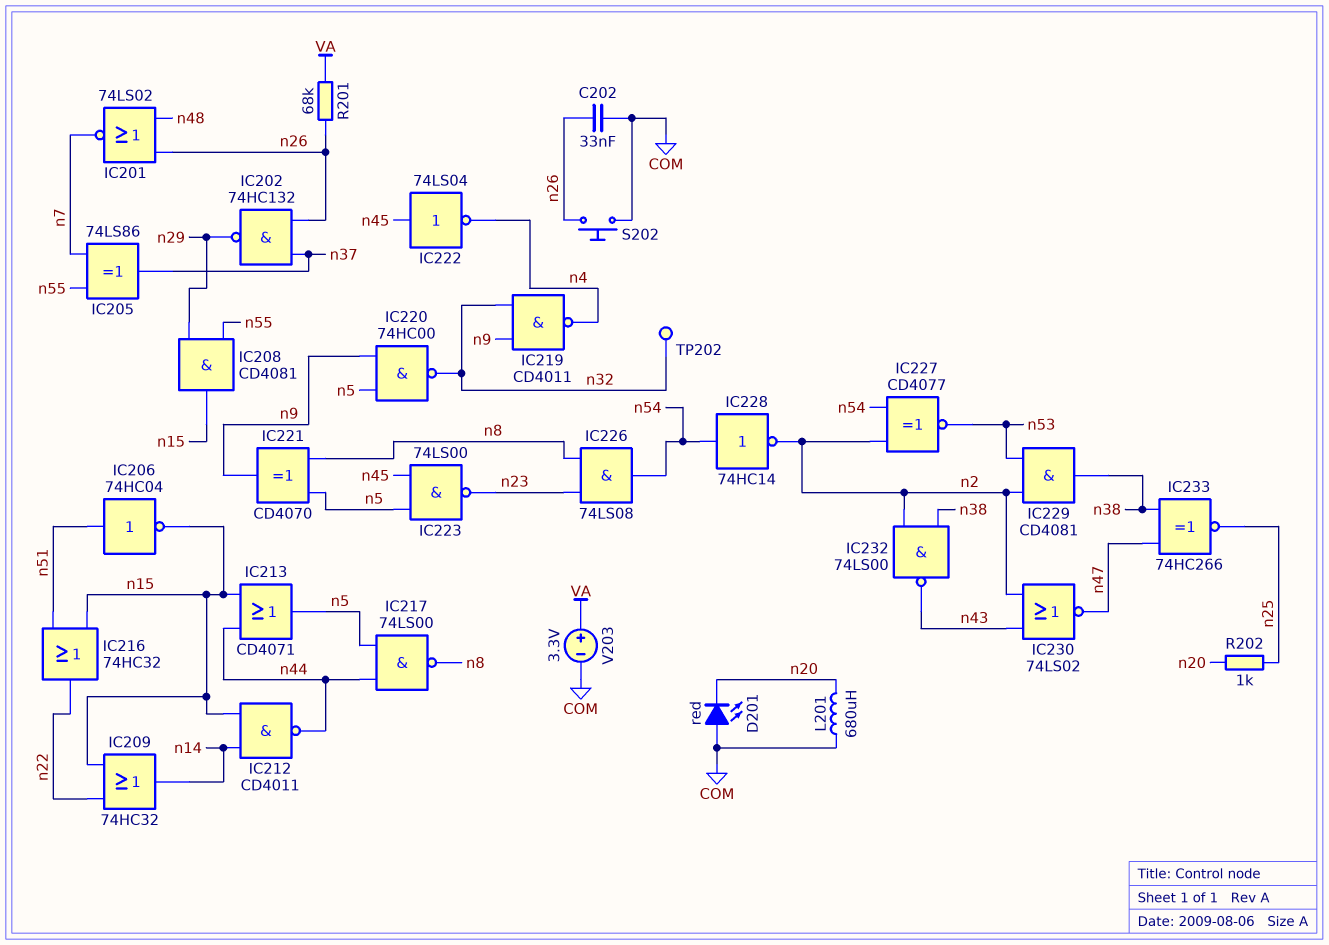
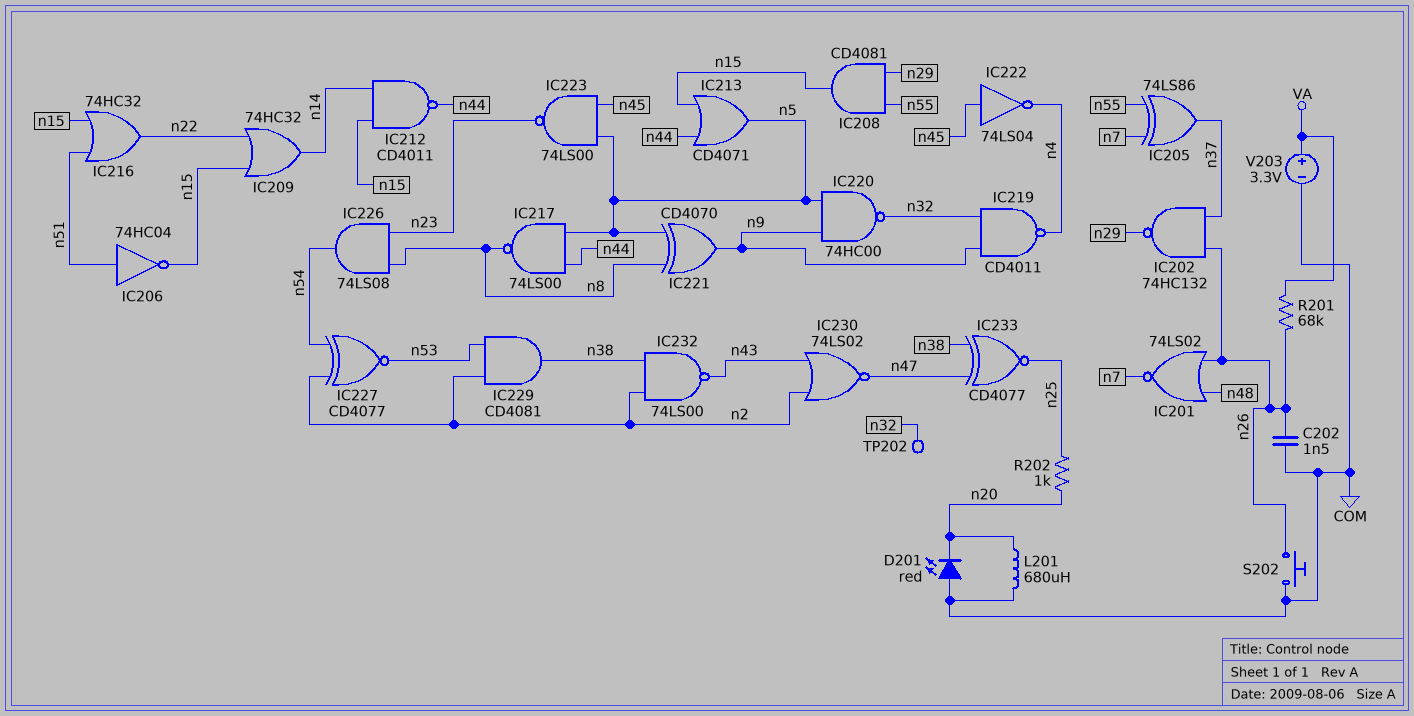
C202: 33nF (COM, n26) -> 1.5nF (COM, n26)
IC228: NOT 74HC14 (in n54, out n2) -> none
IC233: XNOR 74HC266 (in n38, in n47, out n25) -> XNOR CD4077 (in n38, in n47, out n25)

